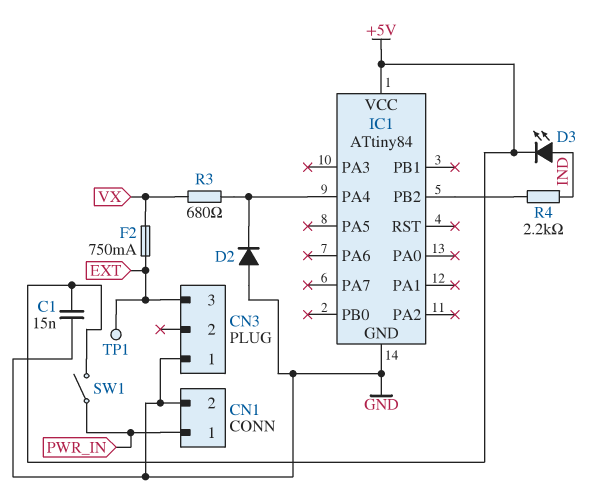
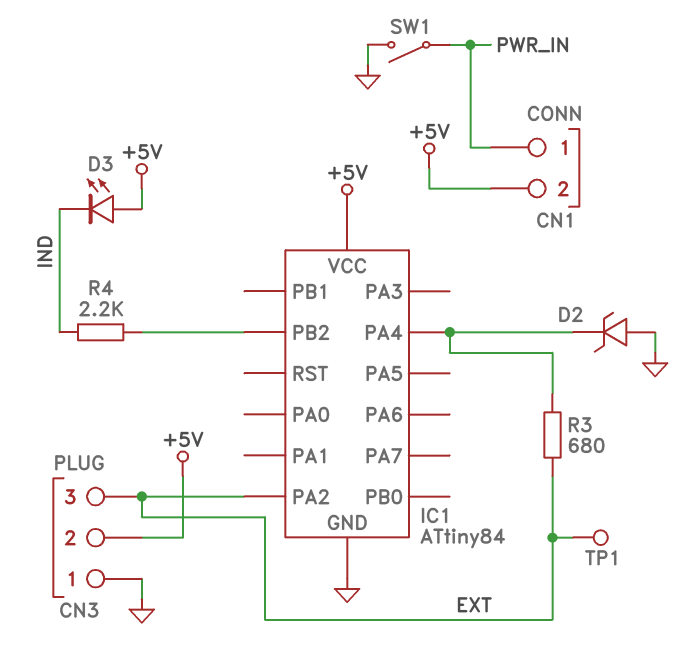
C1: 15nF (+5V, GND) -> none
CN1 pin 2: GND -> +5V
CN3 pin 2: none -> +5V
D2: diode (A GND, K IC1/PA4) -> zener (A GND, K IC1/PA4)
D3: LED (A IND, K +5V) -> LED (A +5V, K IND)
F2: 750mA (EXT, VX) -> none
IC1 pin PA2: none -> EXT
R3: 680 (IC1/PA4, VX) -> 680 (EXT, IC1/PA4)
SW1: switch (+5V, PWR_IN) -> switch (GND, PWR_IN)

